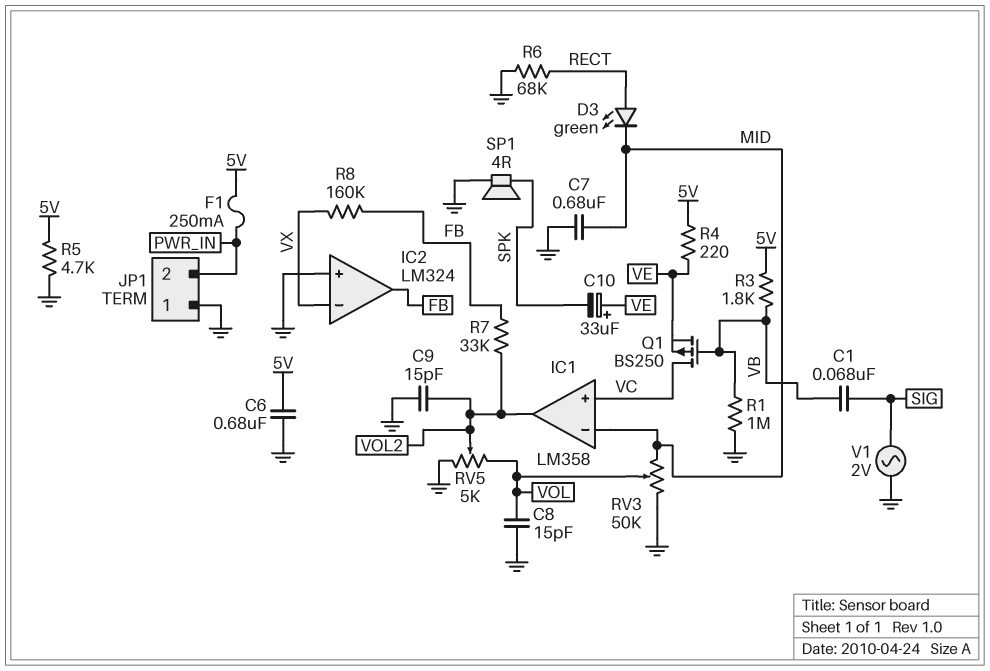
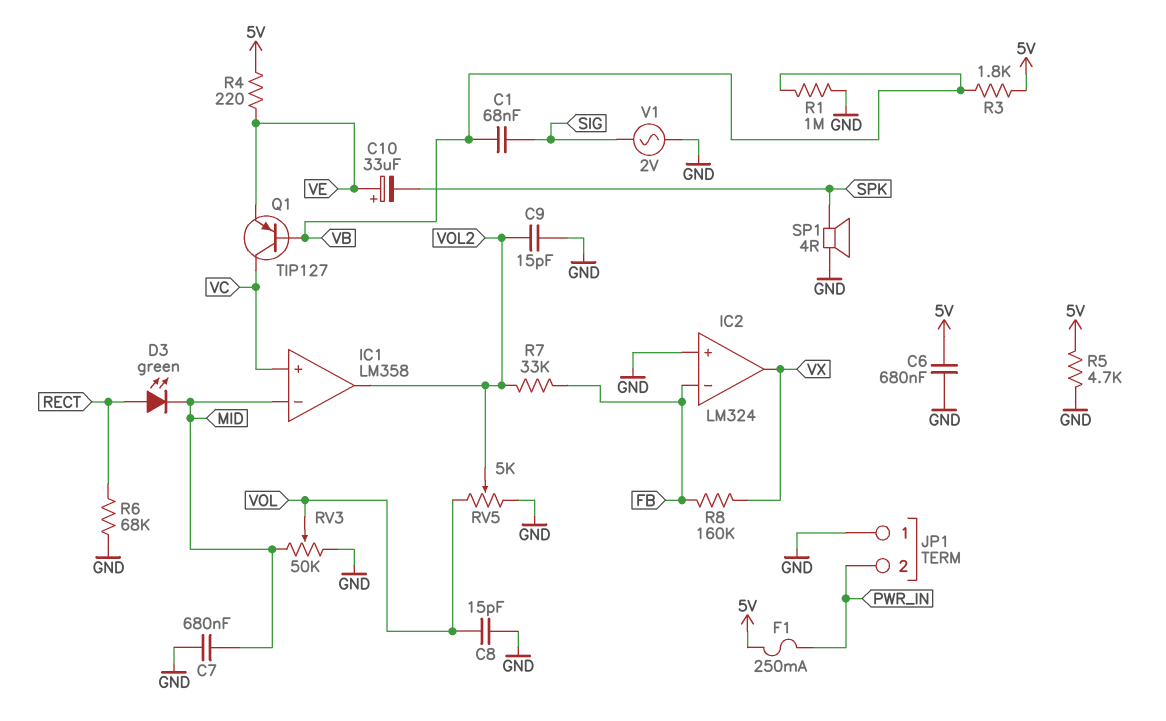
IC2 pin in-: VX -> FB
IC2 pin out: FB -> VX
Q1: PMOS BS250 (G VB, D VC, S VE) -> PNP TIP127 (B VB, C VC, E VE)

